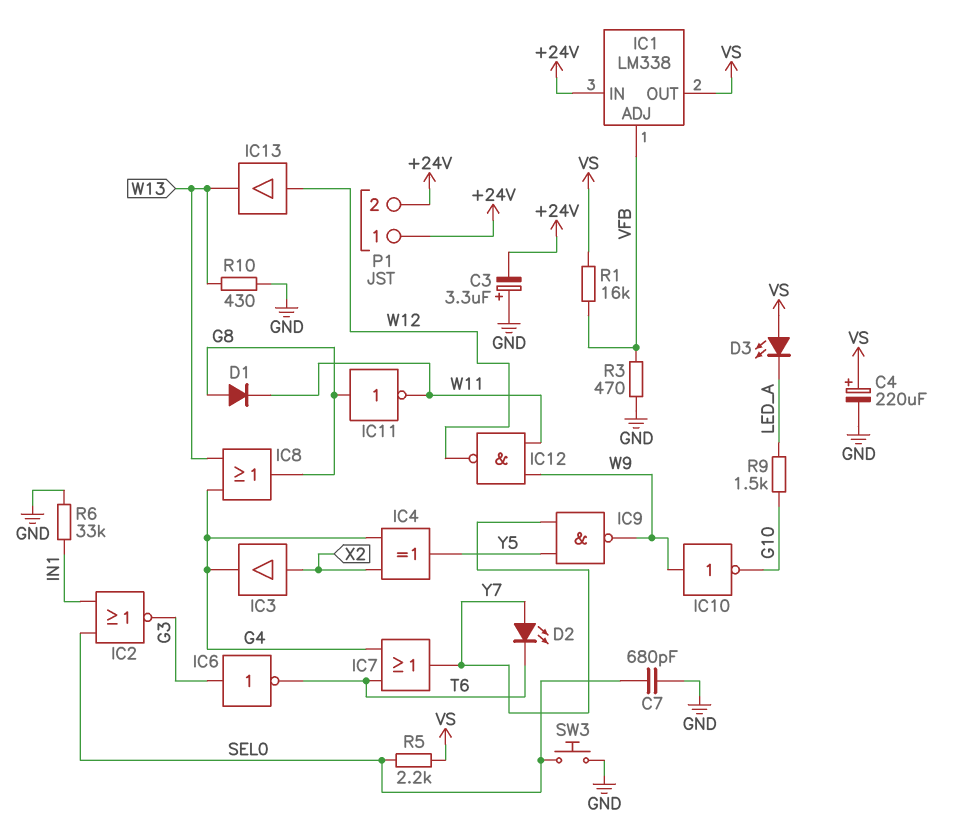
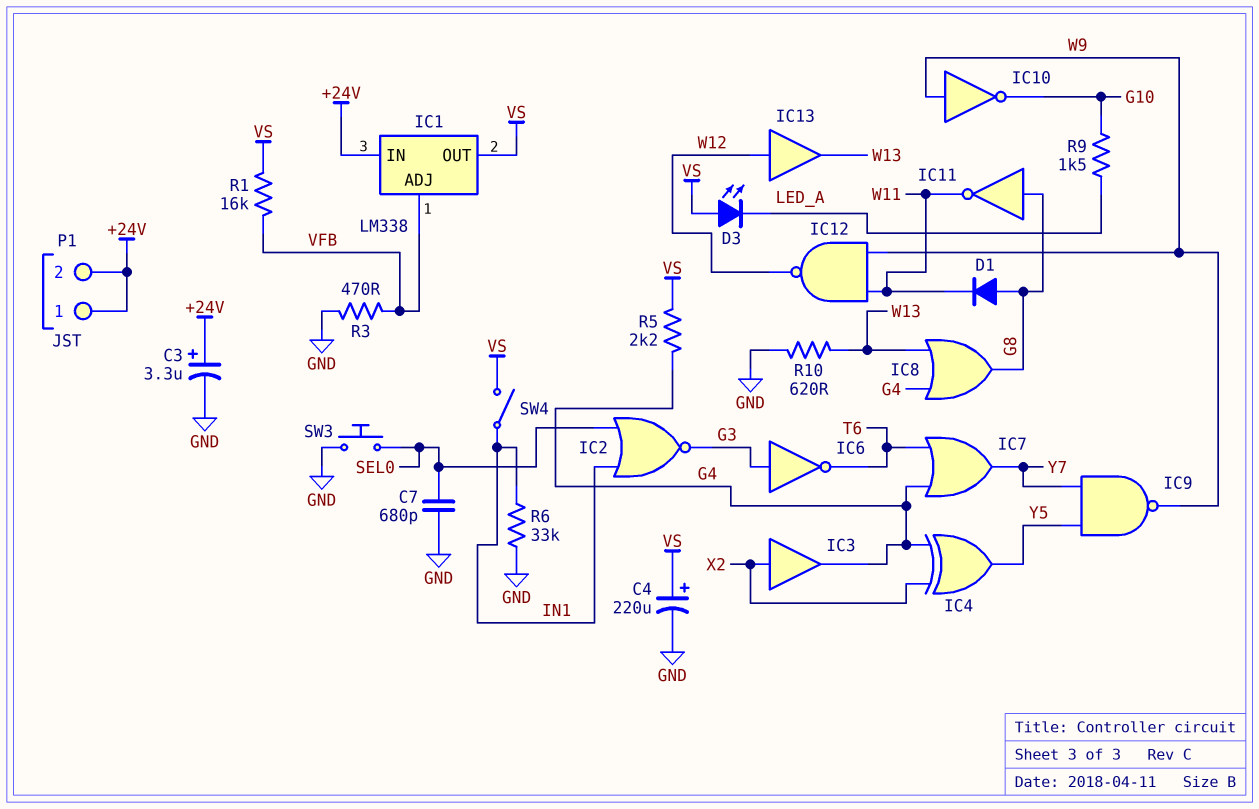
C3: 3.3uF (plus GND, minus +24V) -> 3.3uF (plus +24V, minus GND)
D2: LED (A Y7, K T6) -> none
R5: 2.2k (SEL0, VS) -> 2.2k (G4, VS)
R10: 430 (GND, W13) -> 620 (GND, W13)
SW4: none -> switch (IN1, VS)

